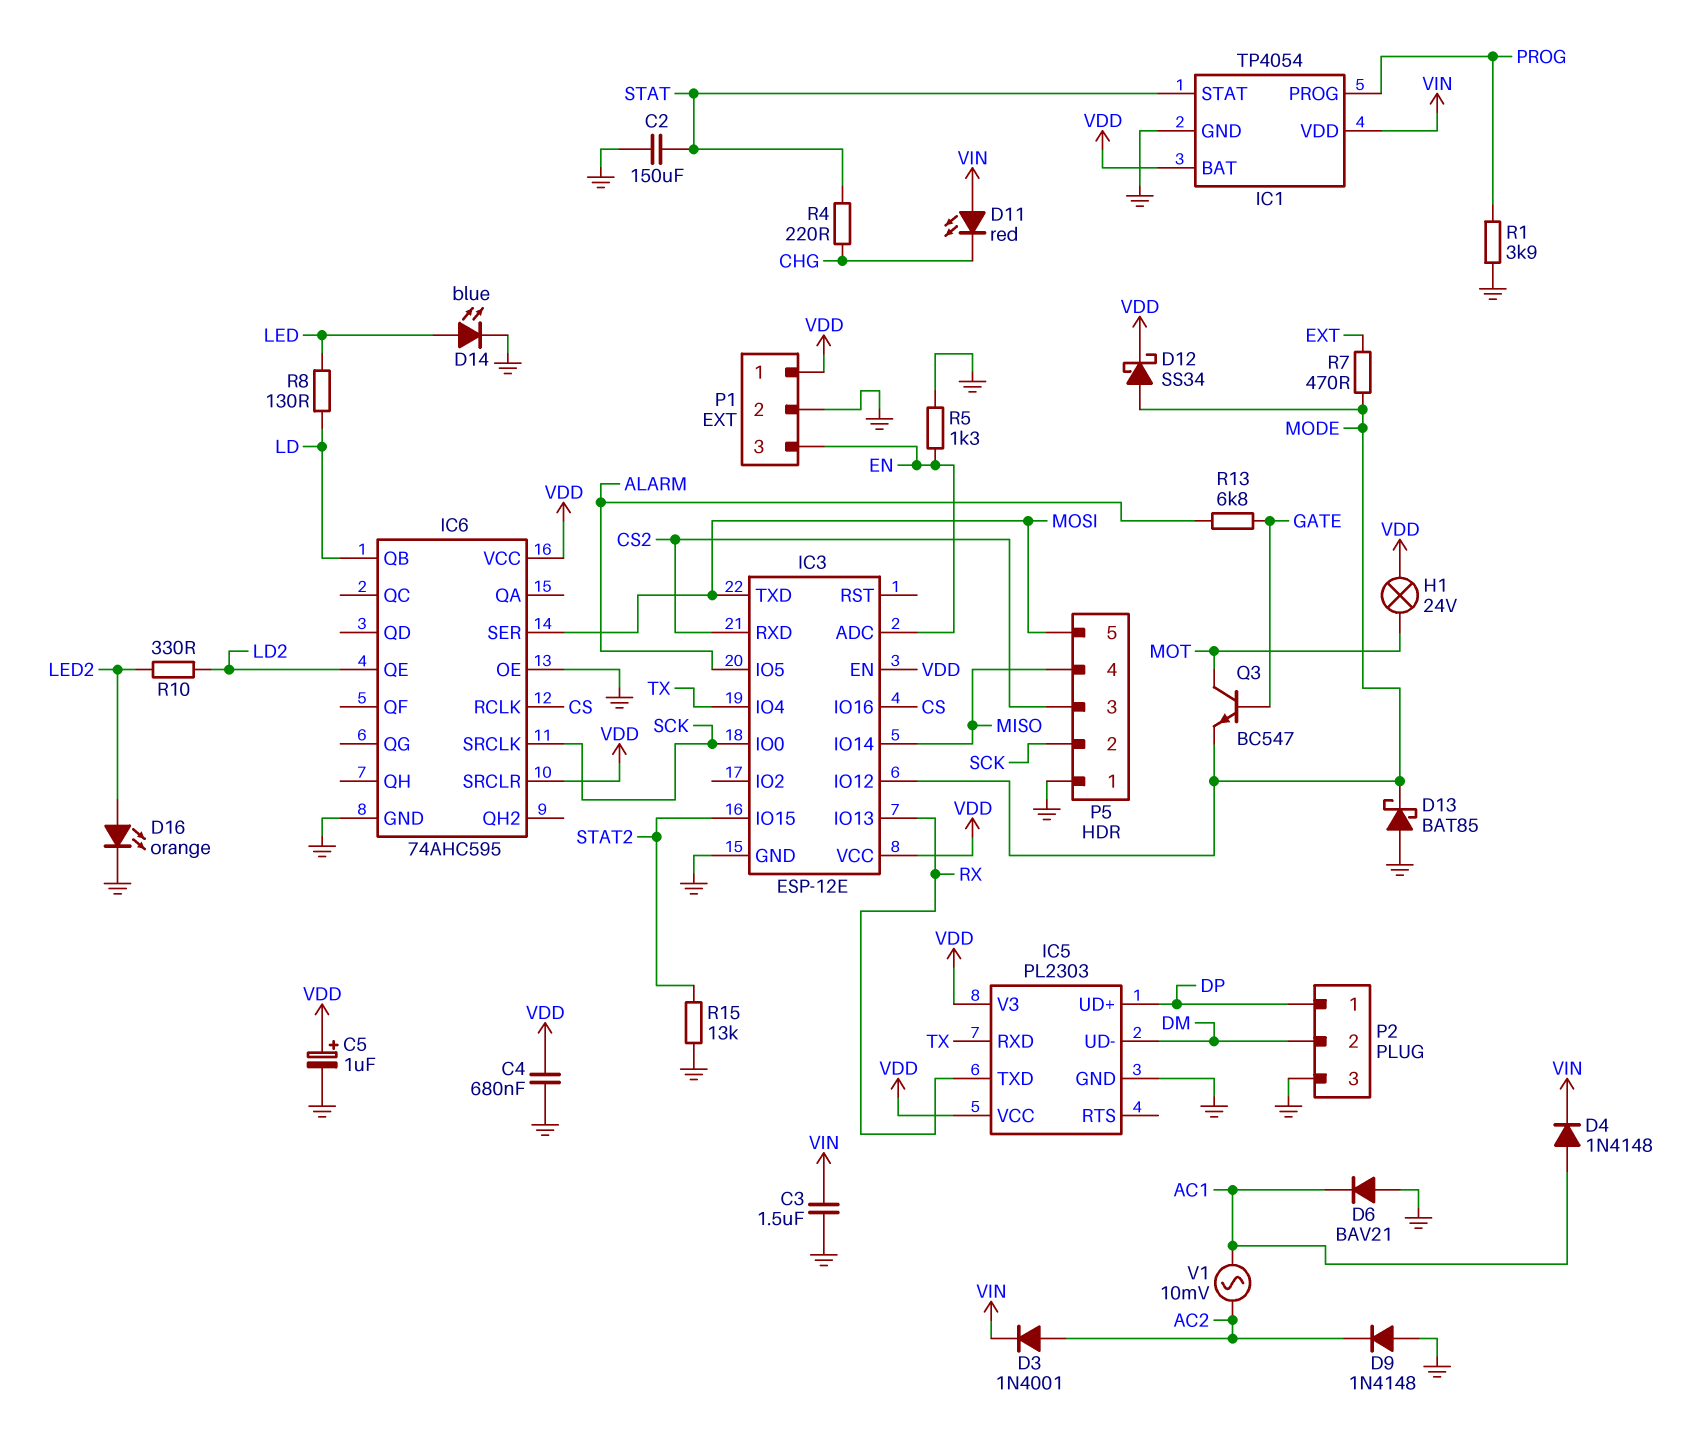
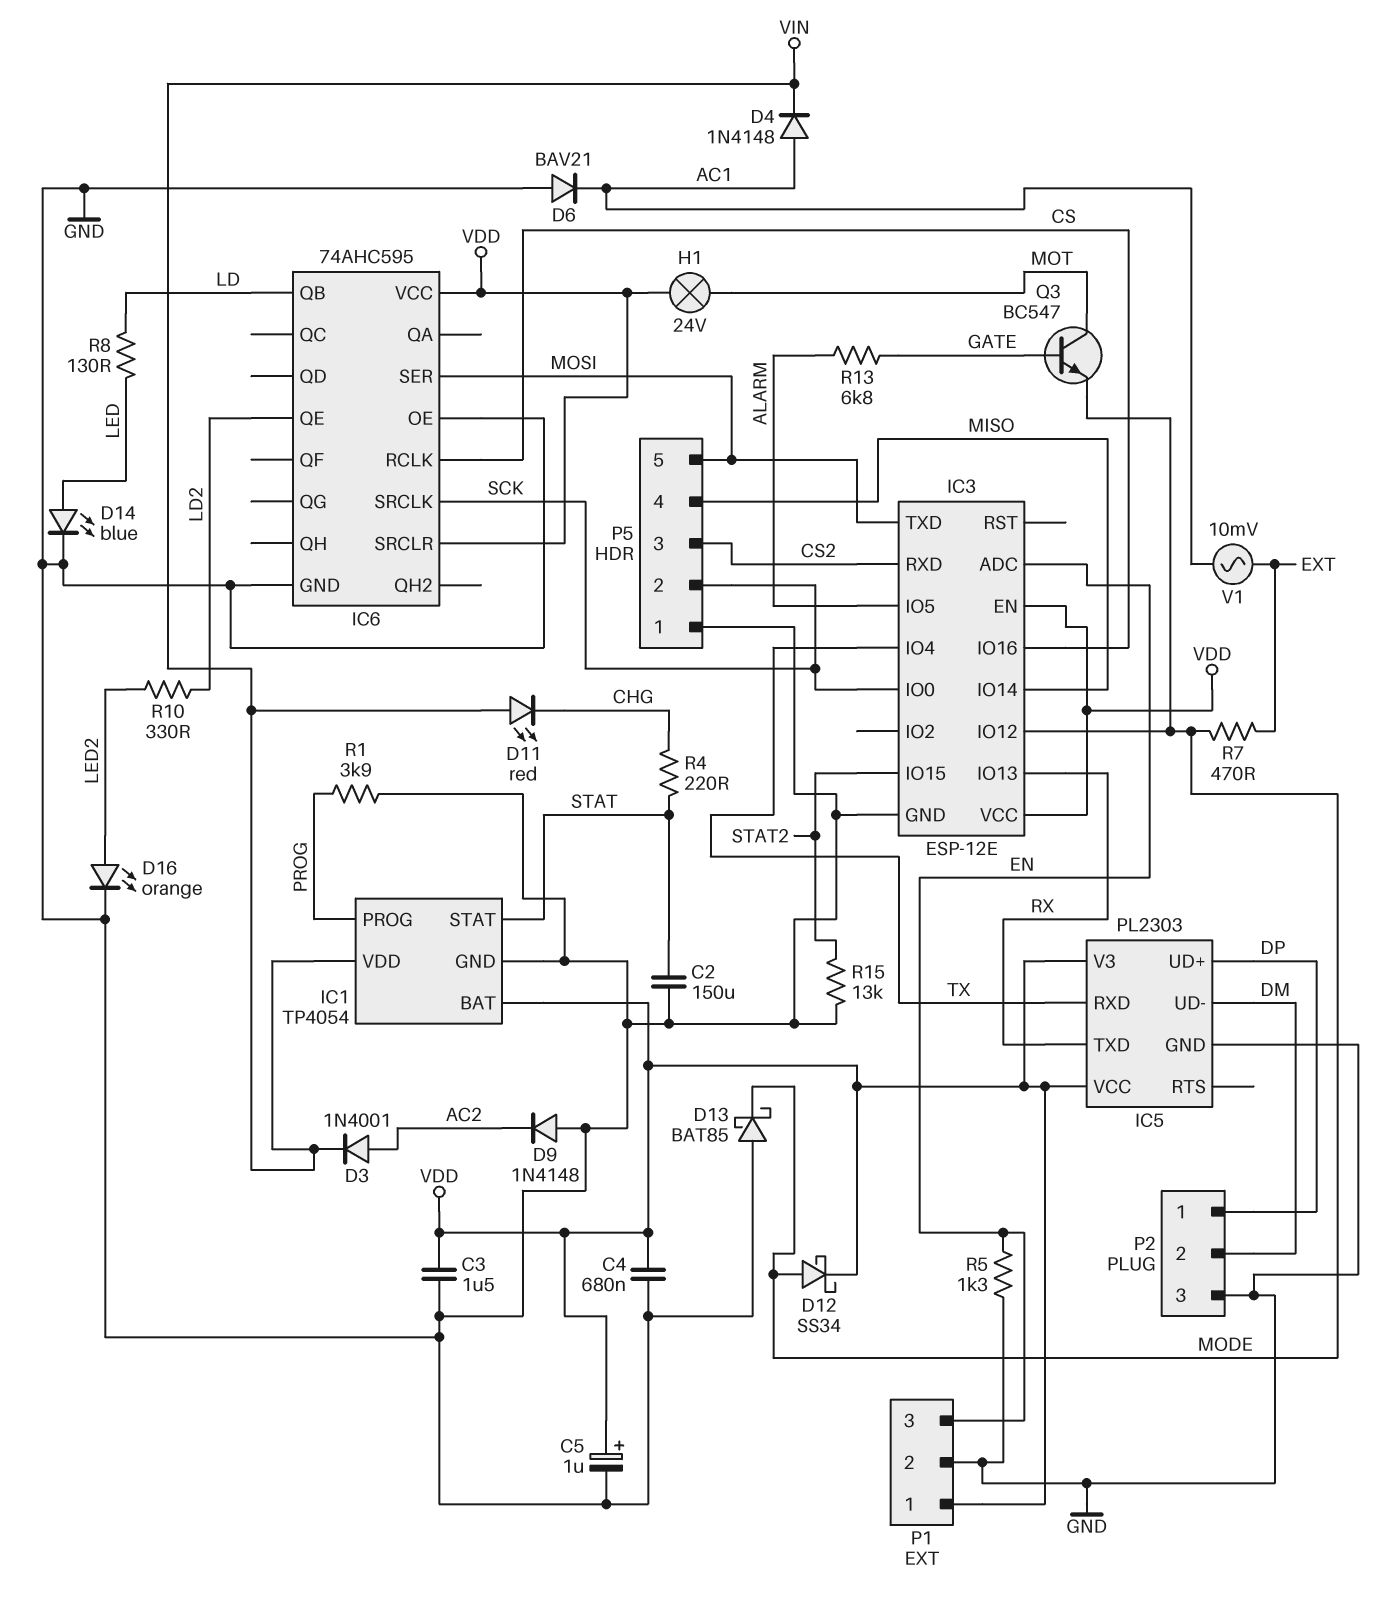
C3: 1.5uF (GND, VIN) -> 1.5uF (GND, VDD)
V1: AC 10mV (AC1, AC2) -> AC 10mV (AC1, EXT)

